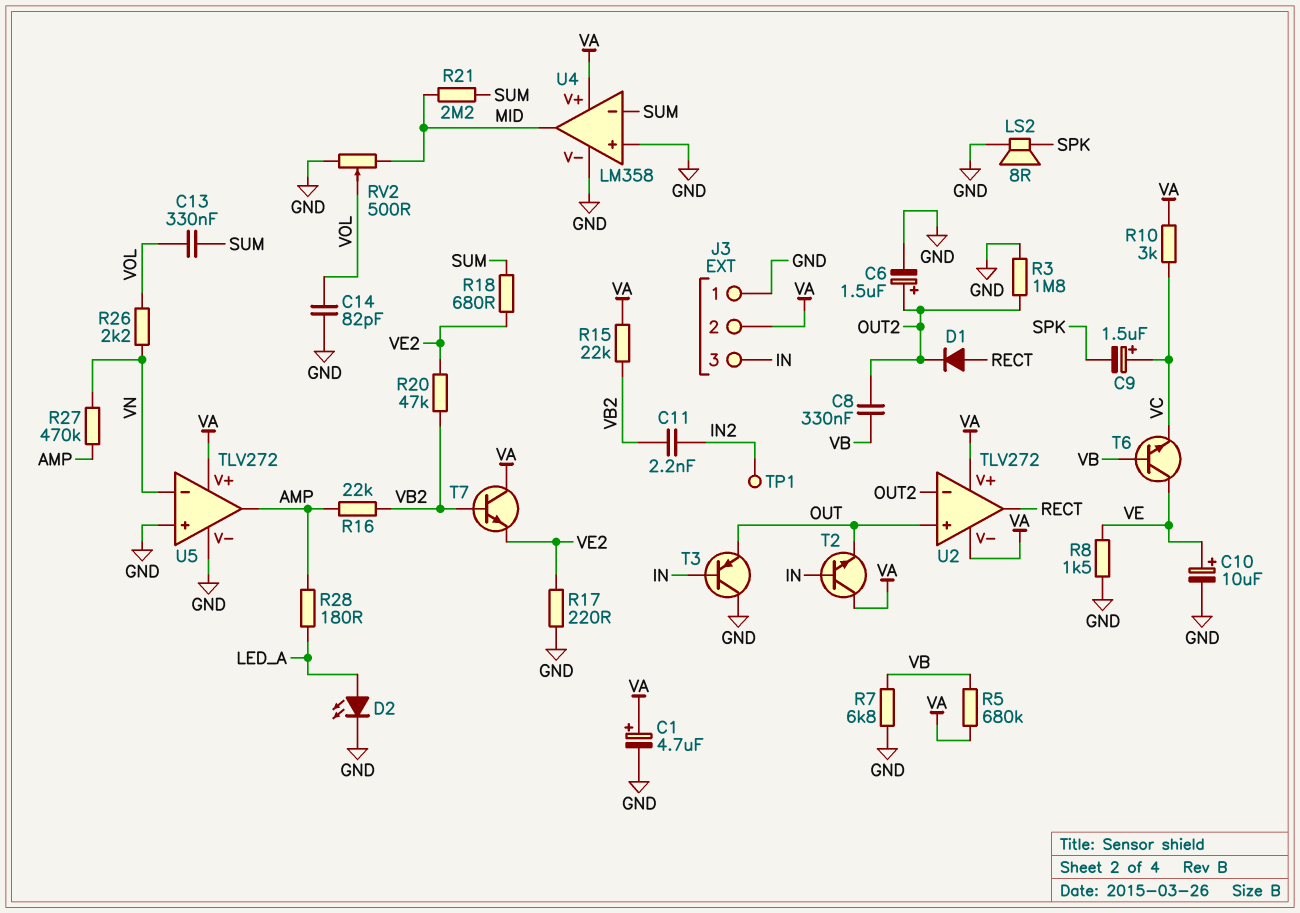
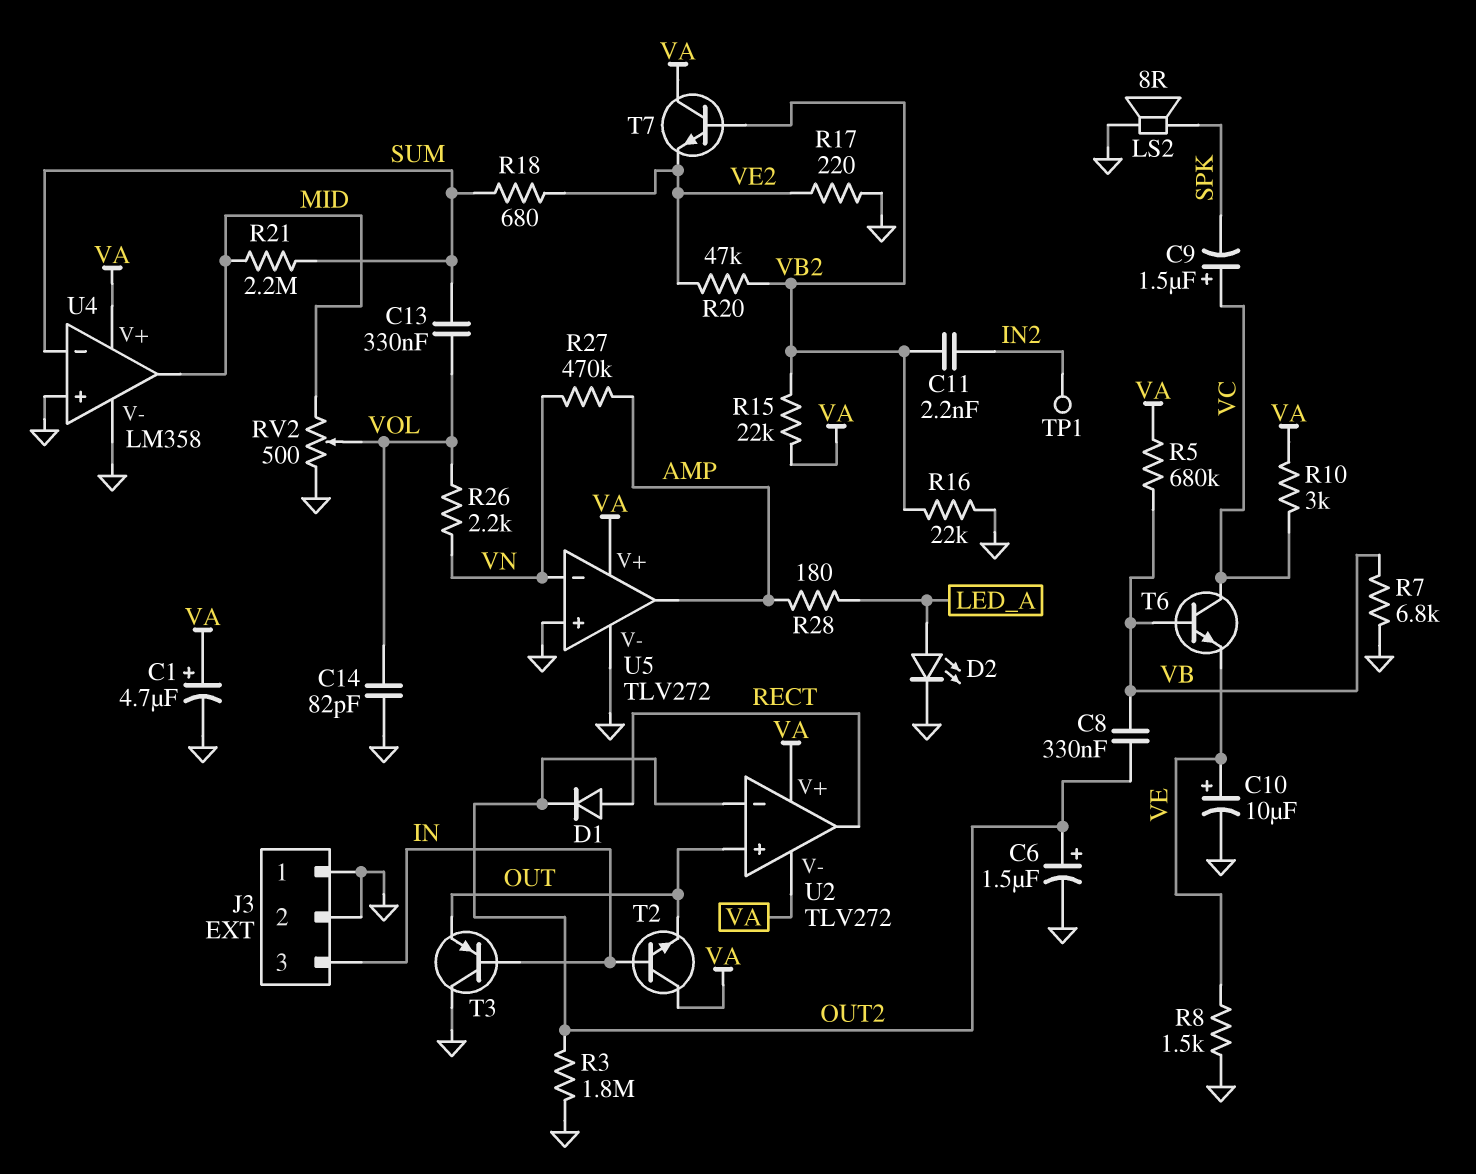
J3 pin 2: VA -> GND
R16: 22k (AMP, VB2) -> 22k (GND, VB2)
T6: NPN (B VB, C VE, E VC) -> NPN (B VB, C VC, E VE)

